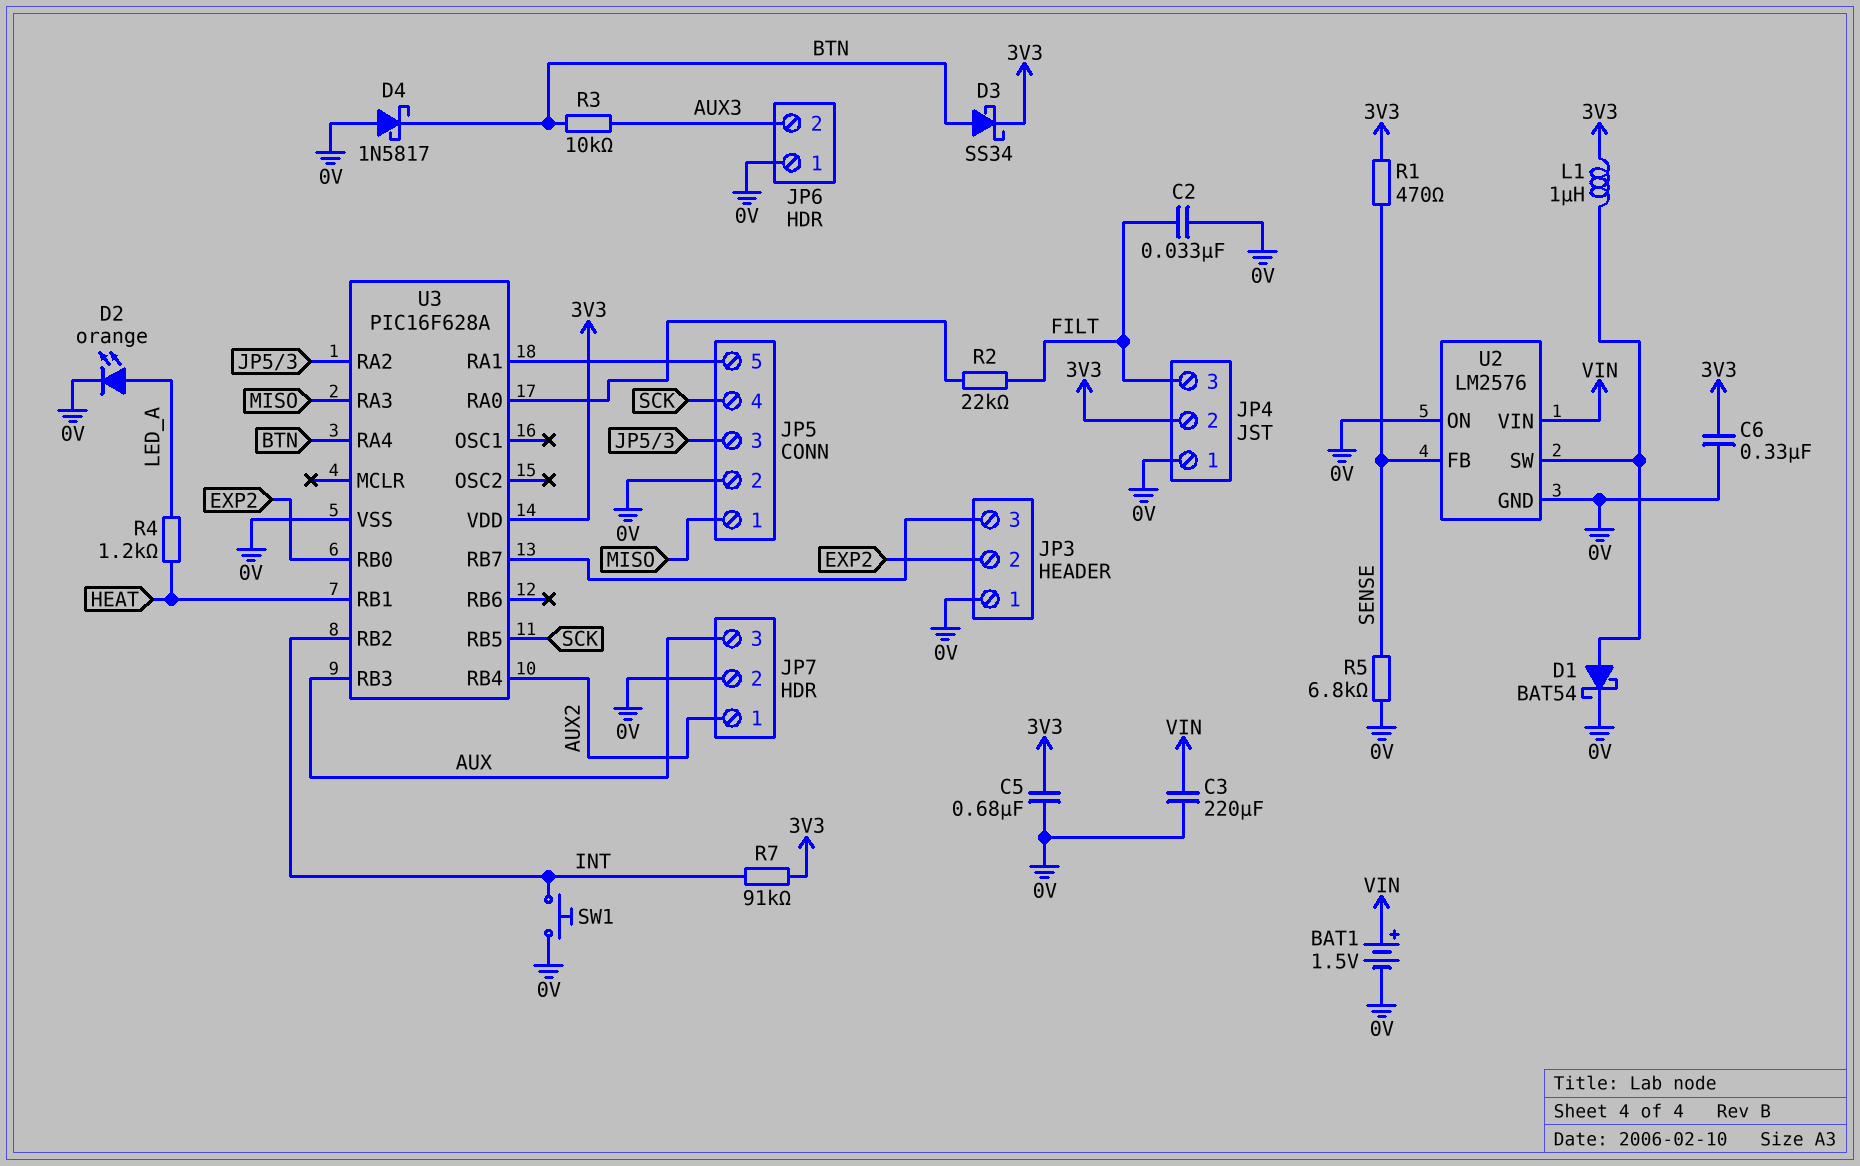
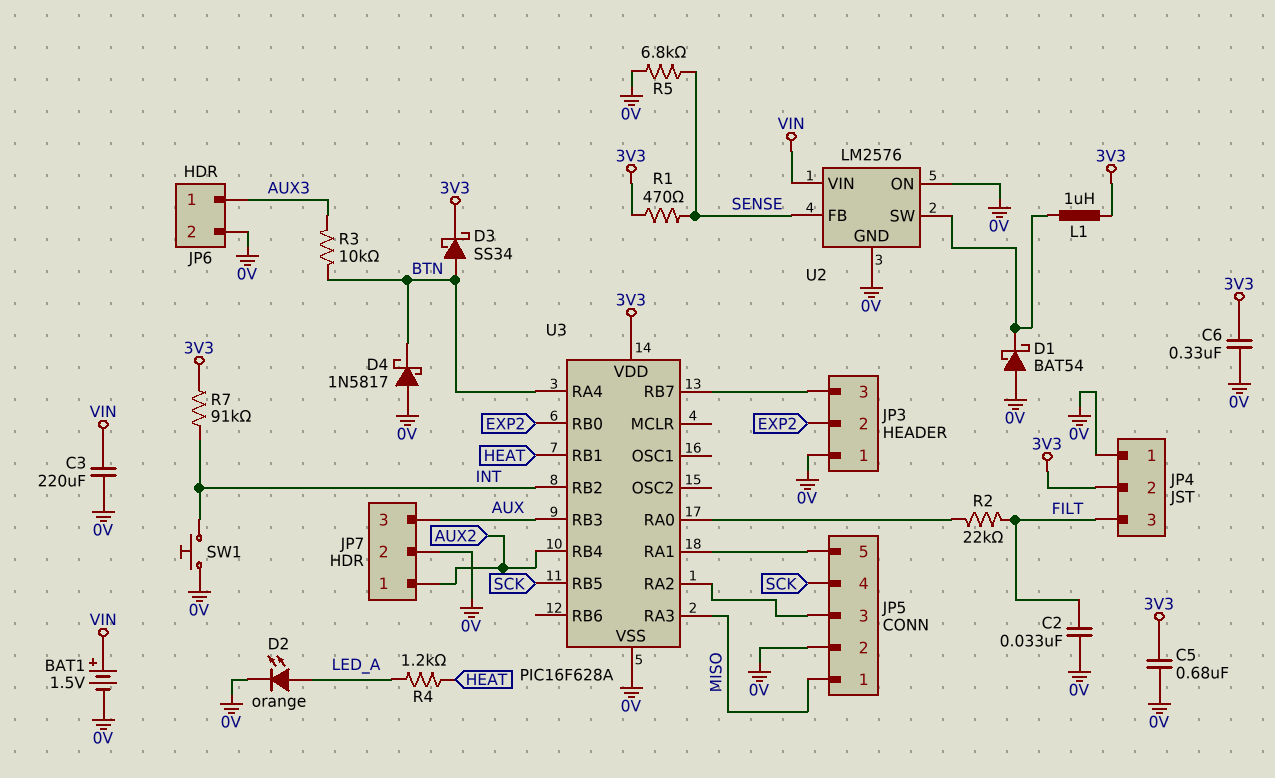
D1: schottky BAT54 (A U2/SW, K 0V) -> schottky BAT54 (A 0V, K U2/SW)
JP6 pin 1: 0V -> AUX3
JP6 pin 2: AUX3 -> 0V

